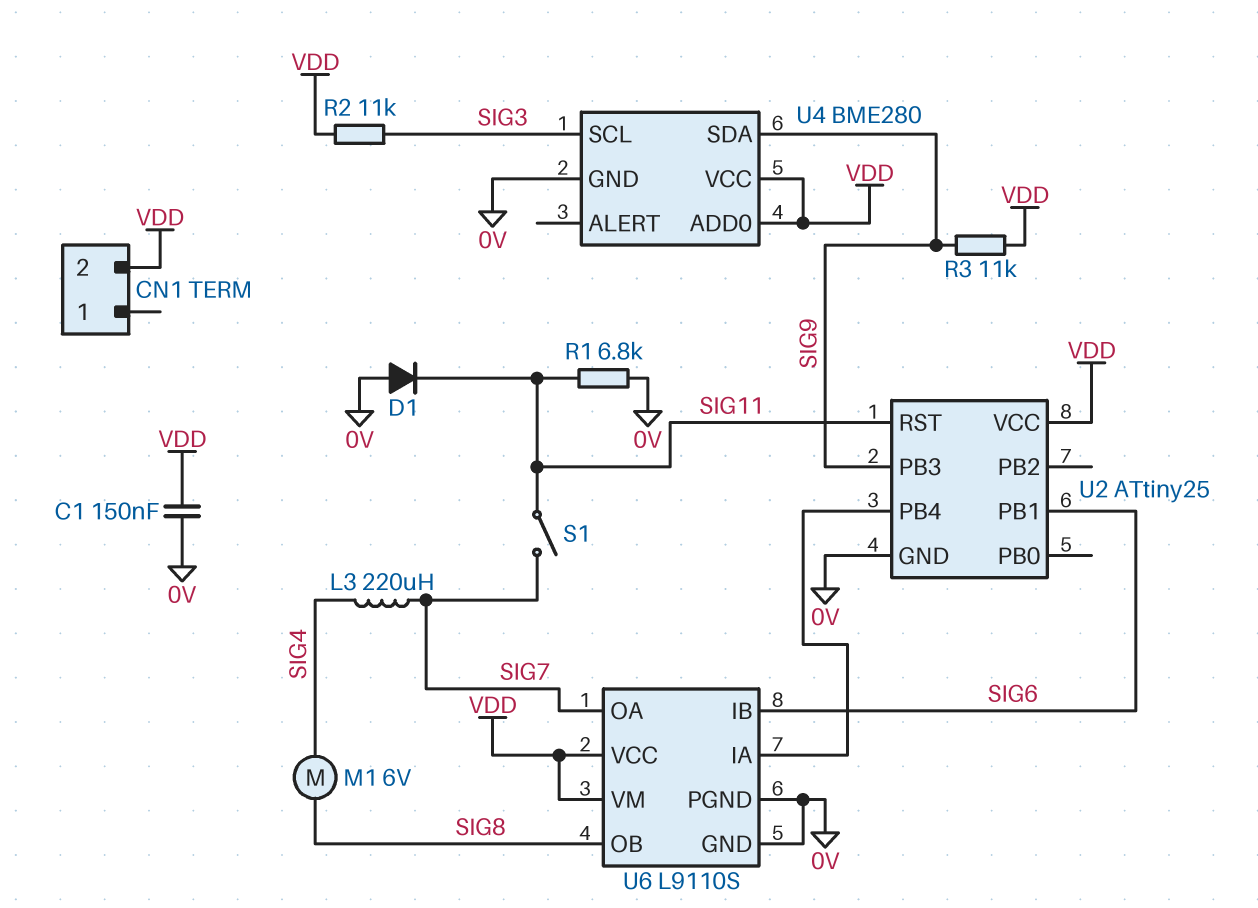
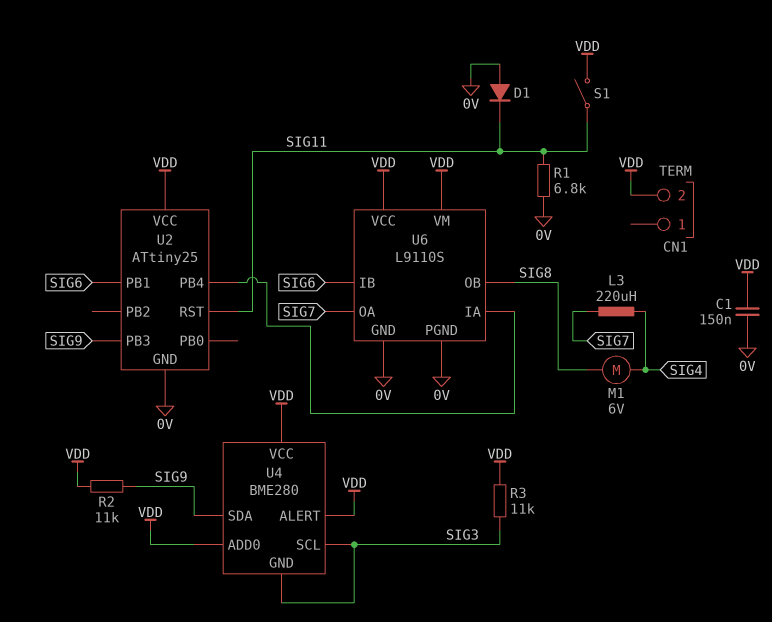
R2: 11k (SIG3, VDD) -> 11k (SIG9, VDD)
R3: 11k (SIG9, VDD) -> 11k (SIG3, VDD)
S1: switch (SIG7, SIG11) -> switch (SIG11, VDD)
U4 pin ALERT: none -> VDD
U4 pin GND: 0V -> SIG3

